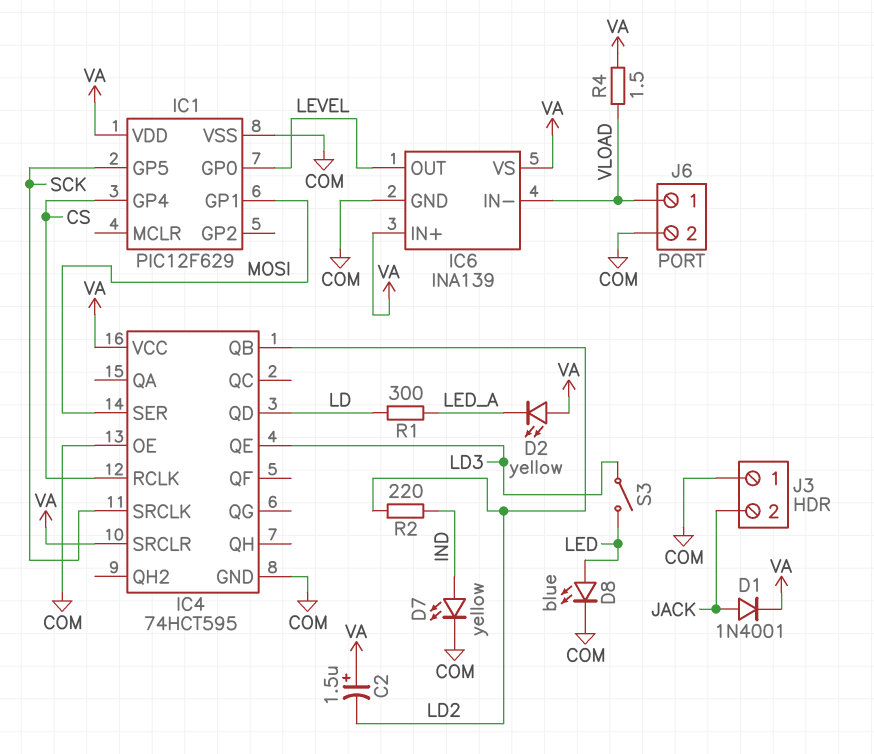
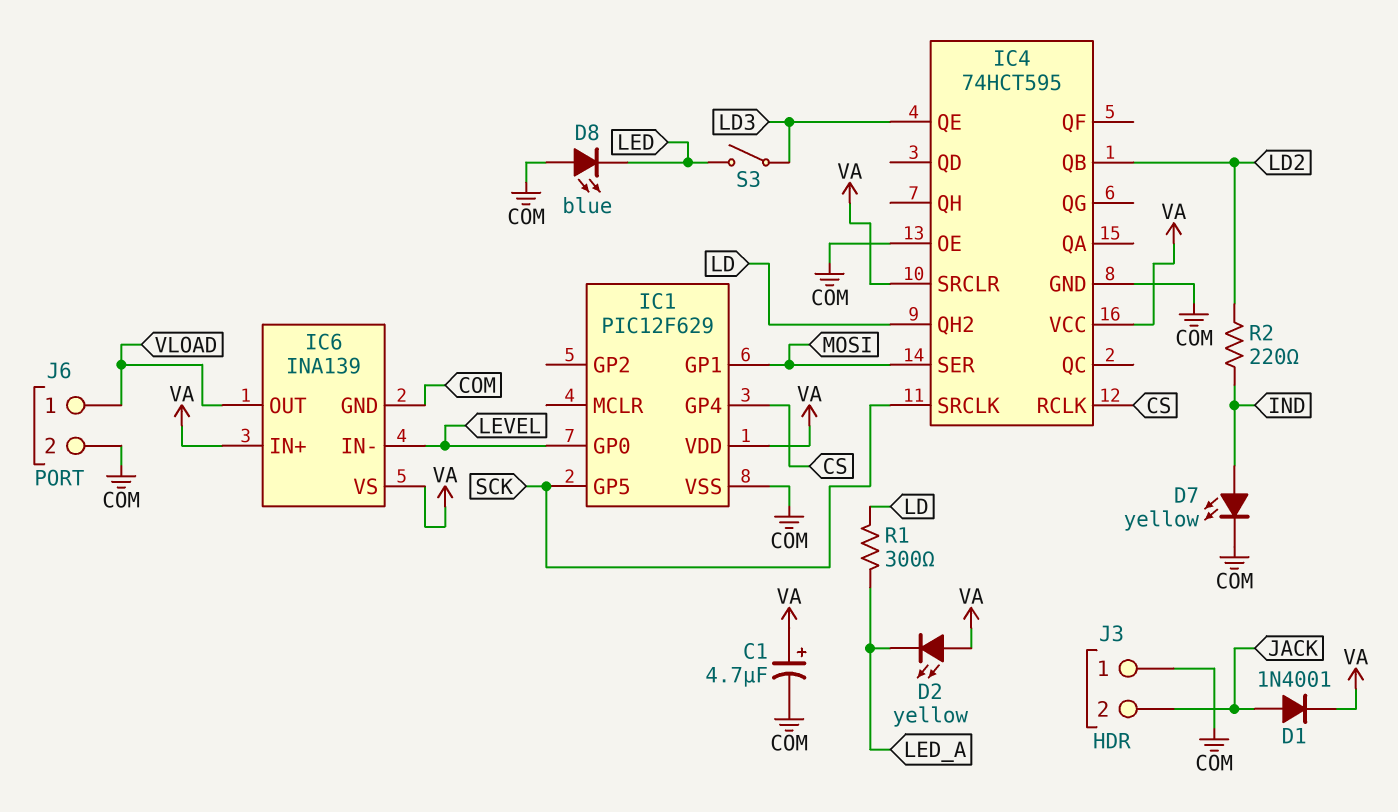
C1: none -> 4.7uF (plus VA, minus COM)
C2: 1.5uF (plus VA, minus LD2) -> none
D8: LED blue (A LED, K COM) -> LED blue (A COM, K LED)
IC4 pin QD: LD -> none
IC4 pin QH2: none -> LD
IC6 pin IN-: VLOAD -> LEVEL
IC6 pin OUT: LEVEL -> VLOAD
R4: 1.5 (VA, VLOAD) -> none

